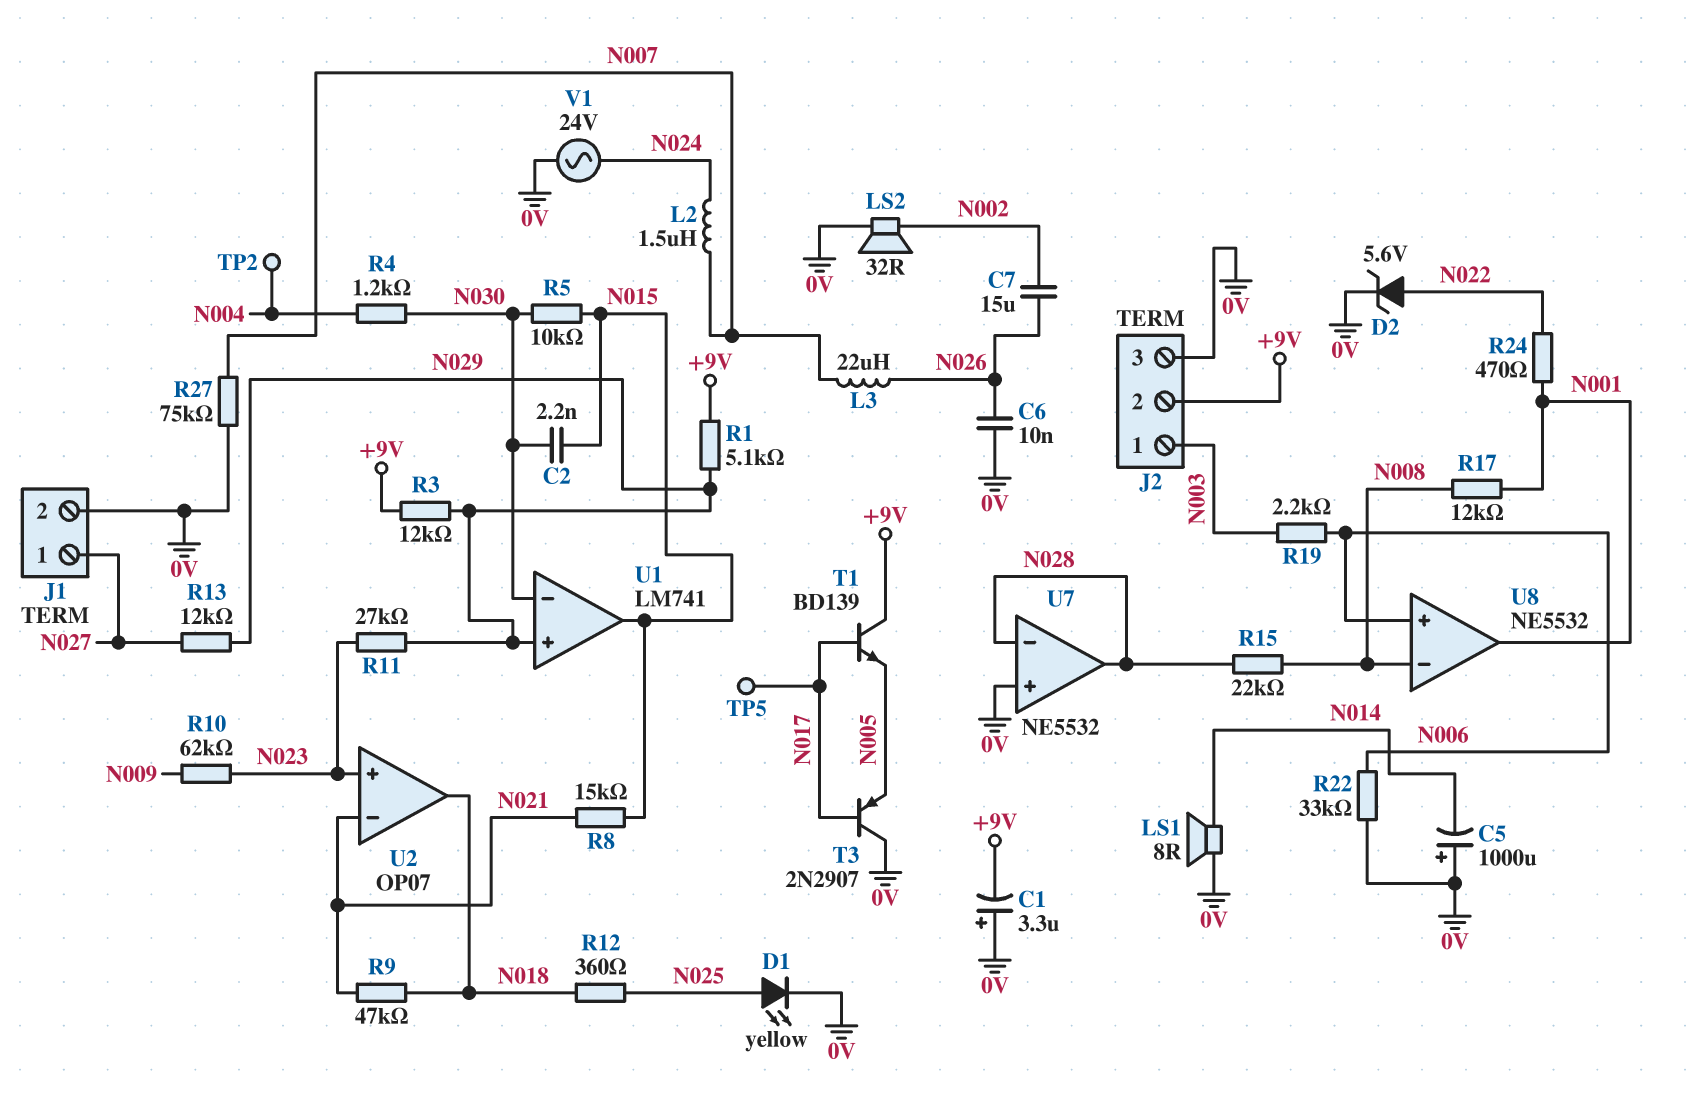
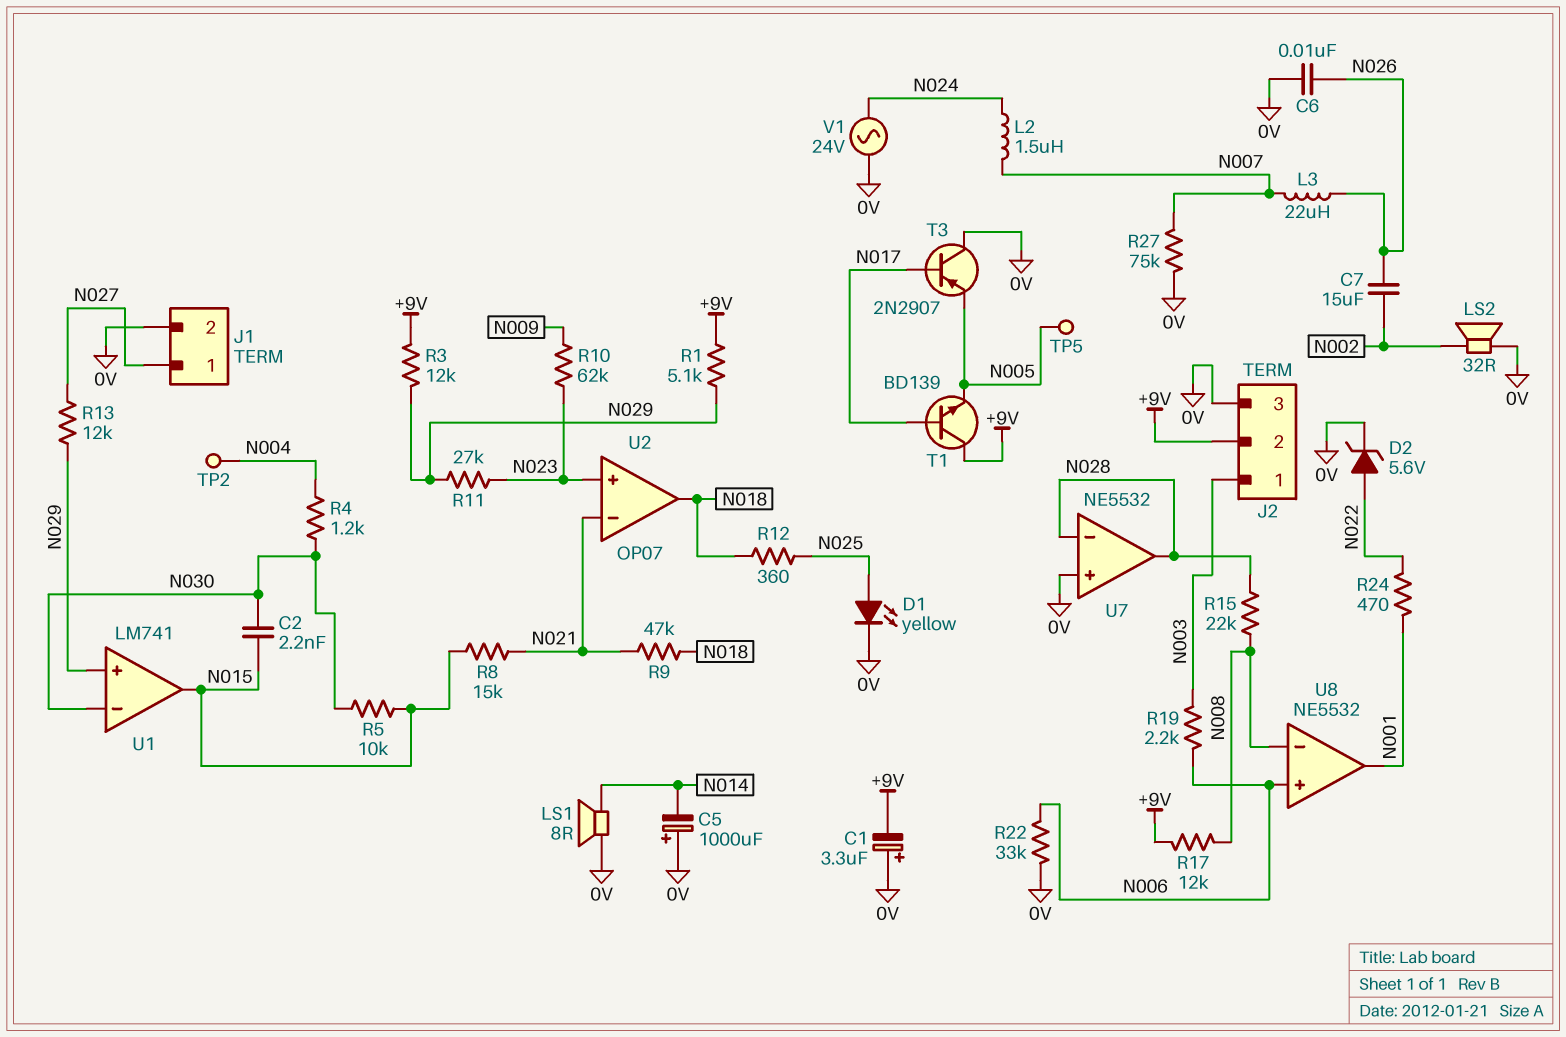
R17: 12k (N001, N008) -> 12k (+9V, N008)
TP5: test point (N017) -> test point (N005)

